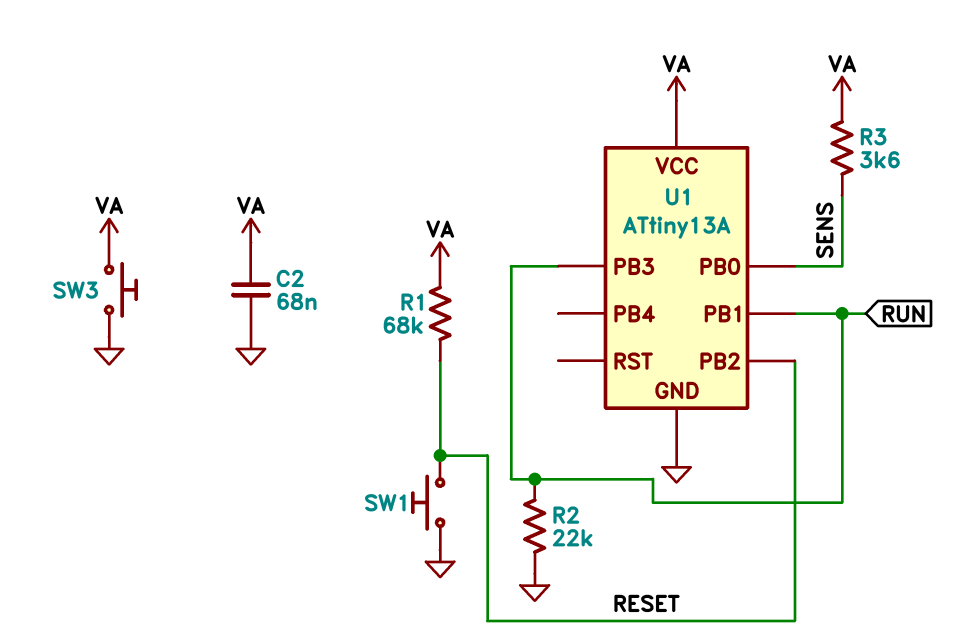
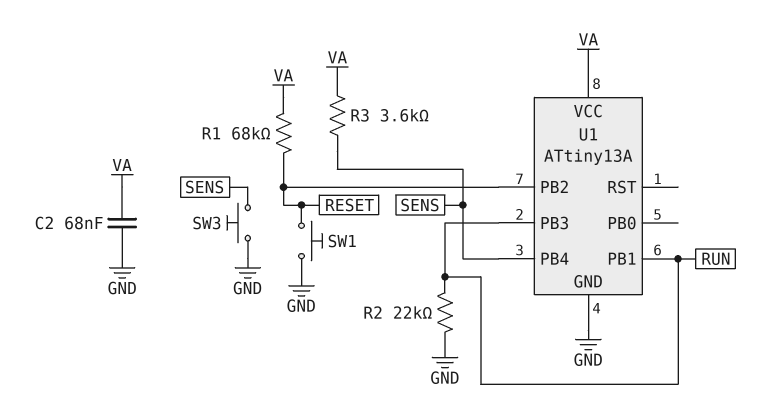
SW3: button (GND, VA) -> button (GND, SENS)
U1 pin PB0: SENS -> none
U1 pin PB4: none -> SENS

